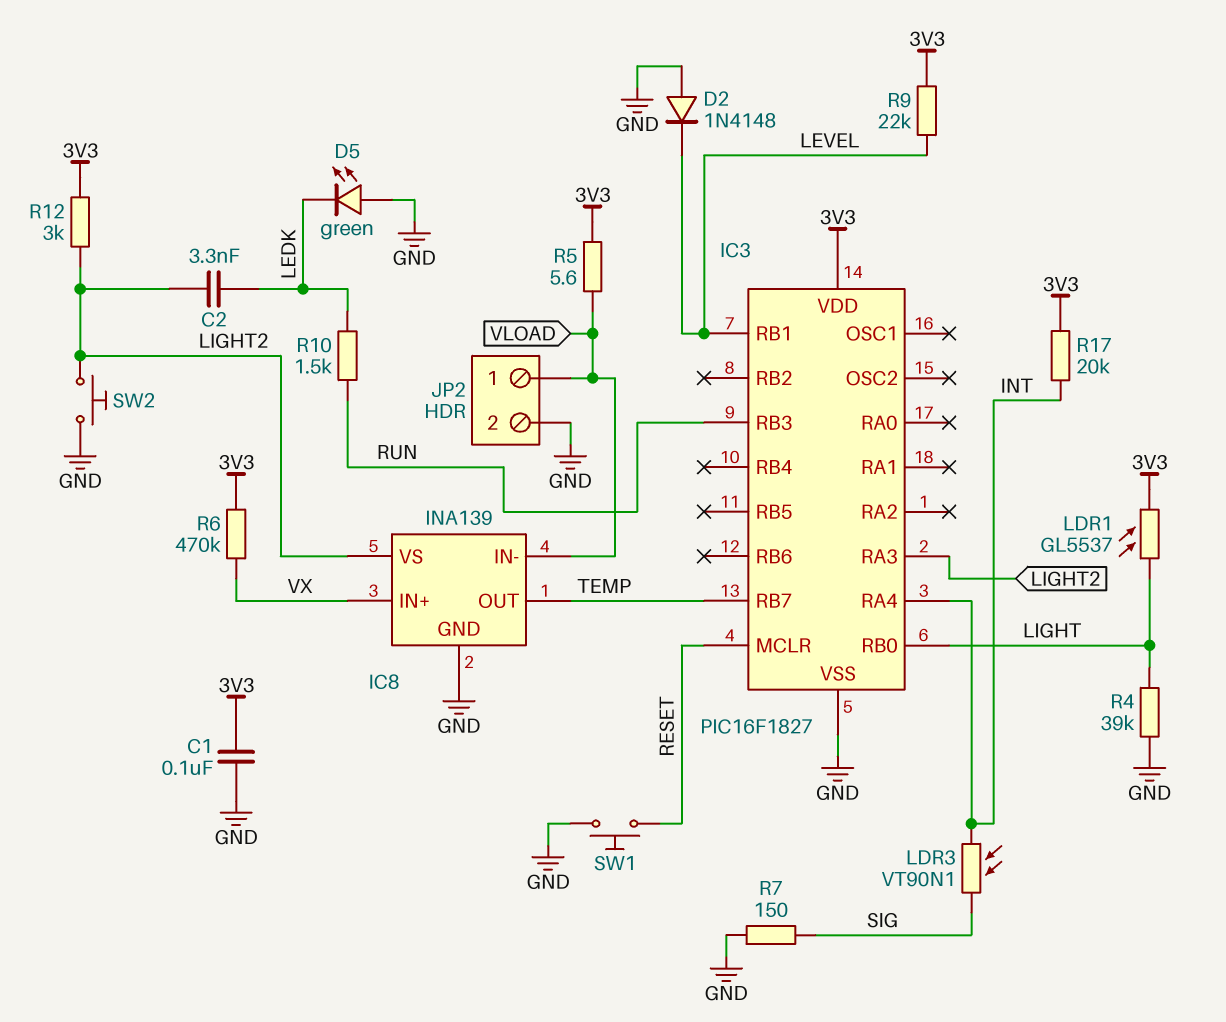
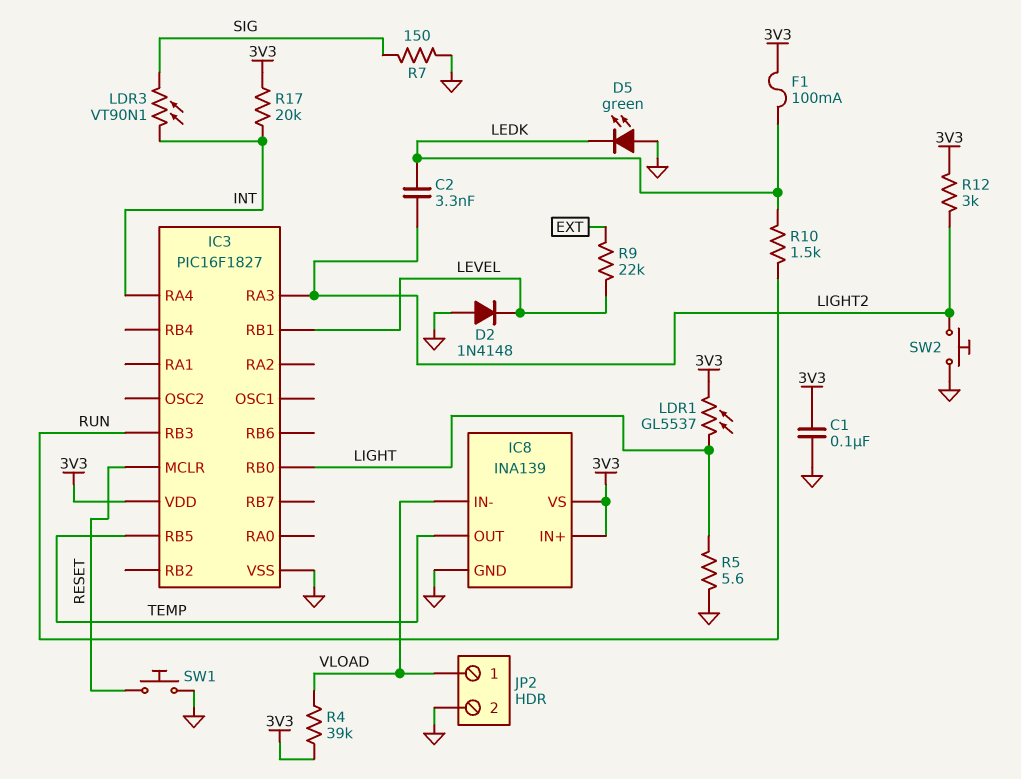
F1: none -> 100mA (3V3, LEDK)
IC3 pin RB5: none -> TEMP
IC3 pin RB7: TEMP -> none
IC8 pin IN+: VX -> 3V3
IC8 pin VS: LIGHT2 -> 3V3
R4: 39k (GND, LIGHT) -> 39k (3V3, VLOAD)
R5: 5.6 (3V3, VLOAD) -> 5.6 (GND, LIGHT)
R6: 470k (3V3, VX) -> none
R9: 22k (3V3, LEVEL) -> 22k (EXT, LEVEL)

